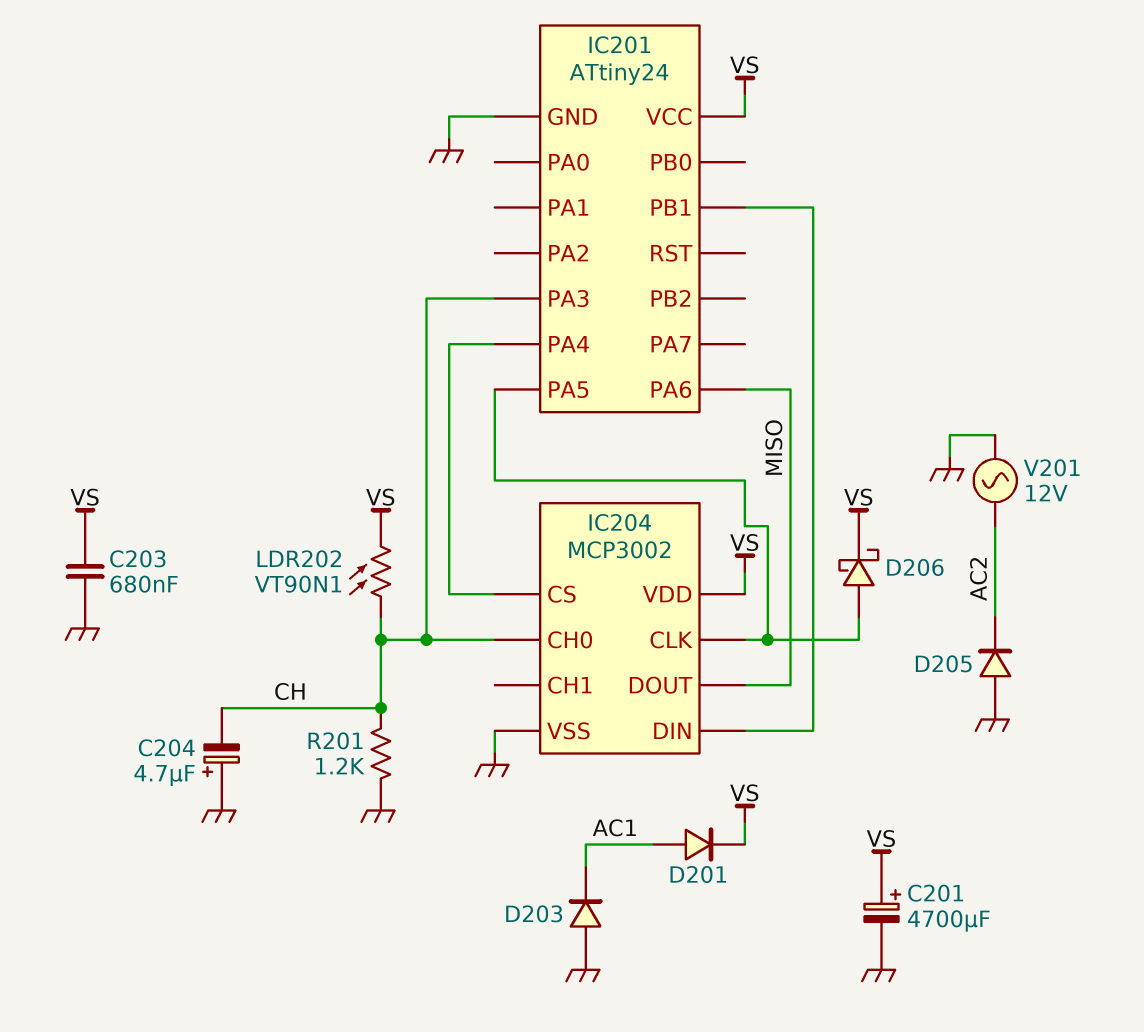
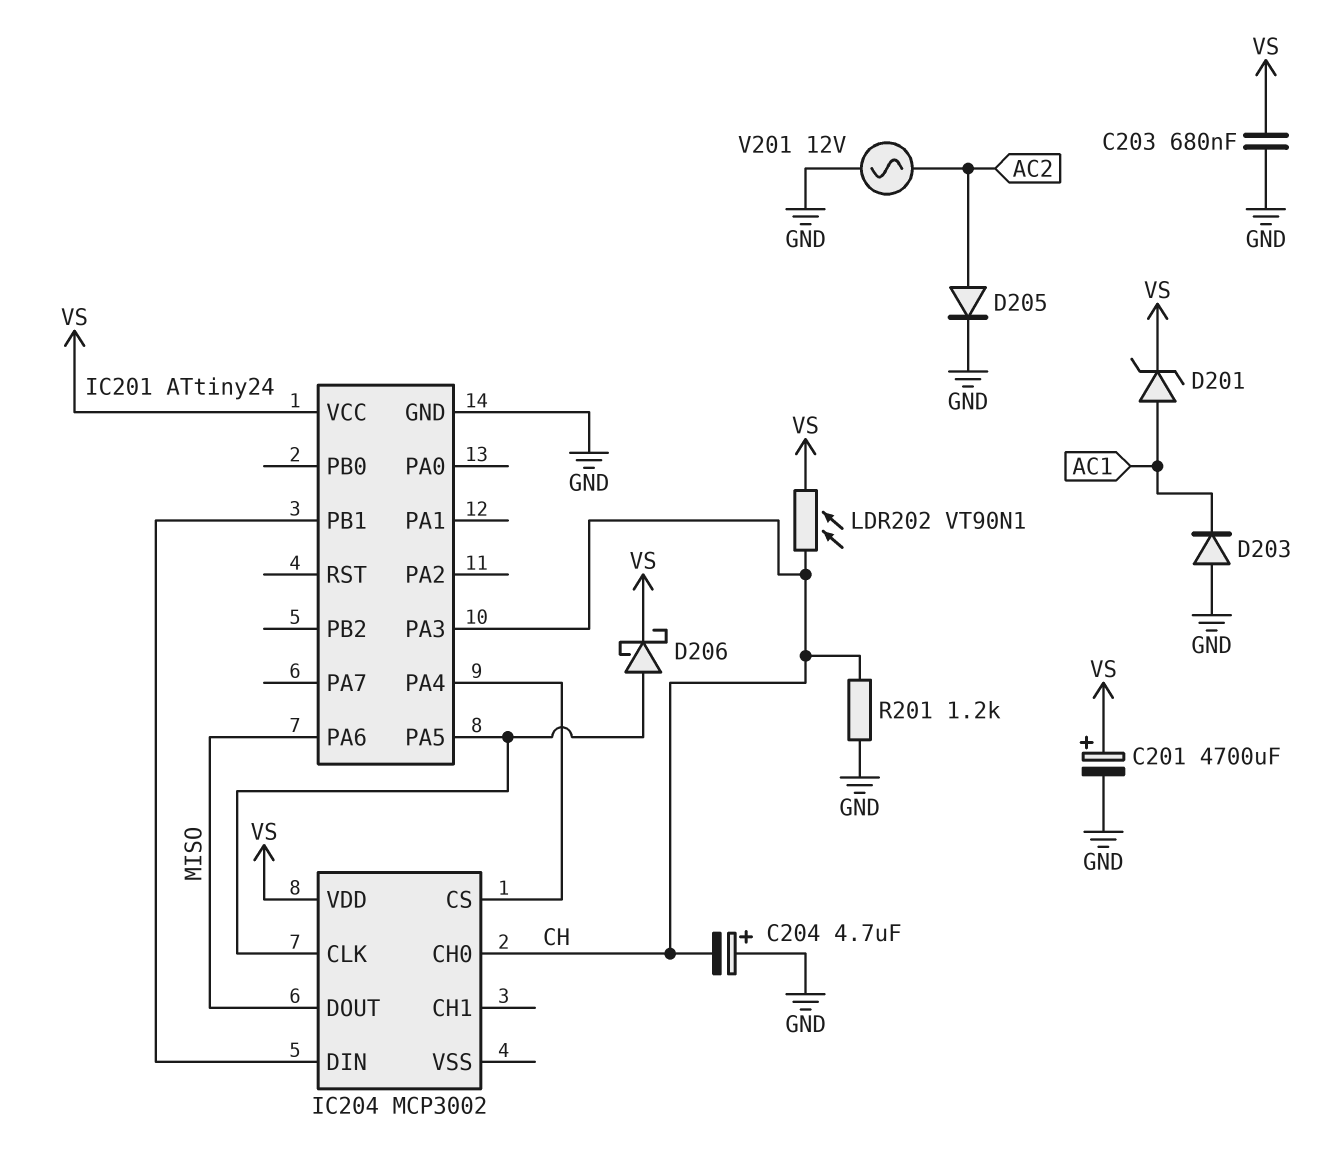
D201: diode (A AC1, K VS) -> zener (A AC1, K VS)
D205: diode (A GND, K AC2) -> diode (A AC2, K GND)
IC204 pin VSS: GND -> none

